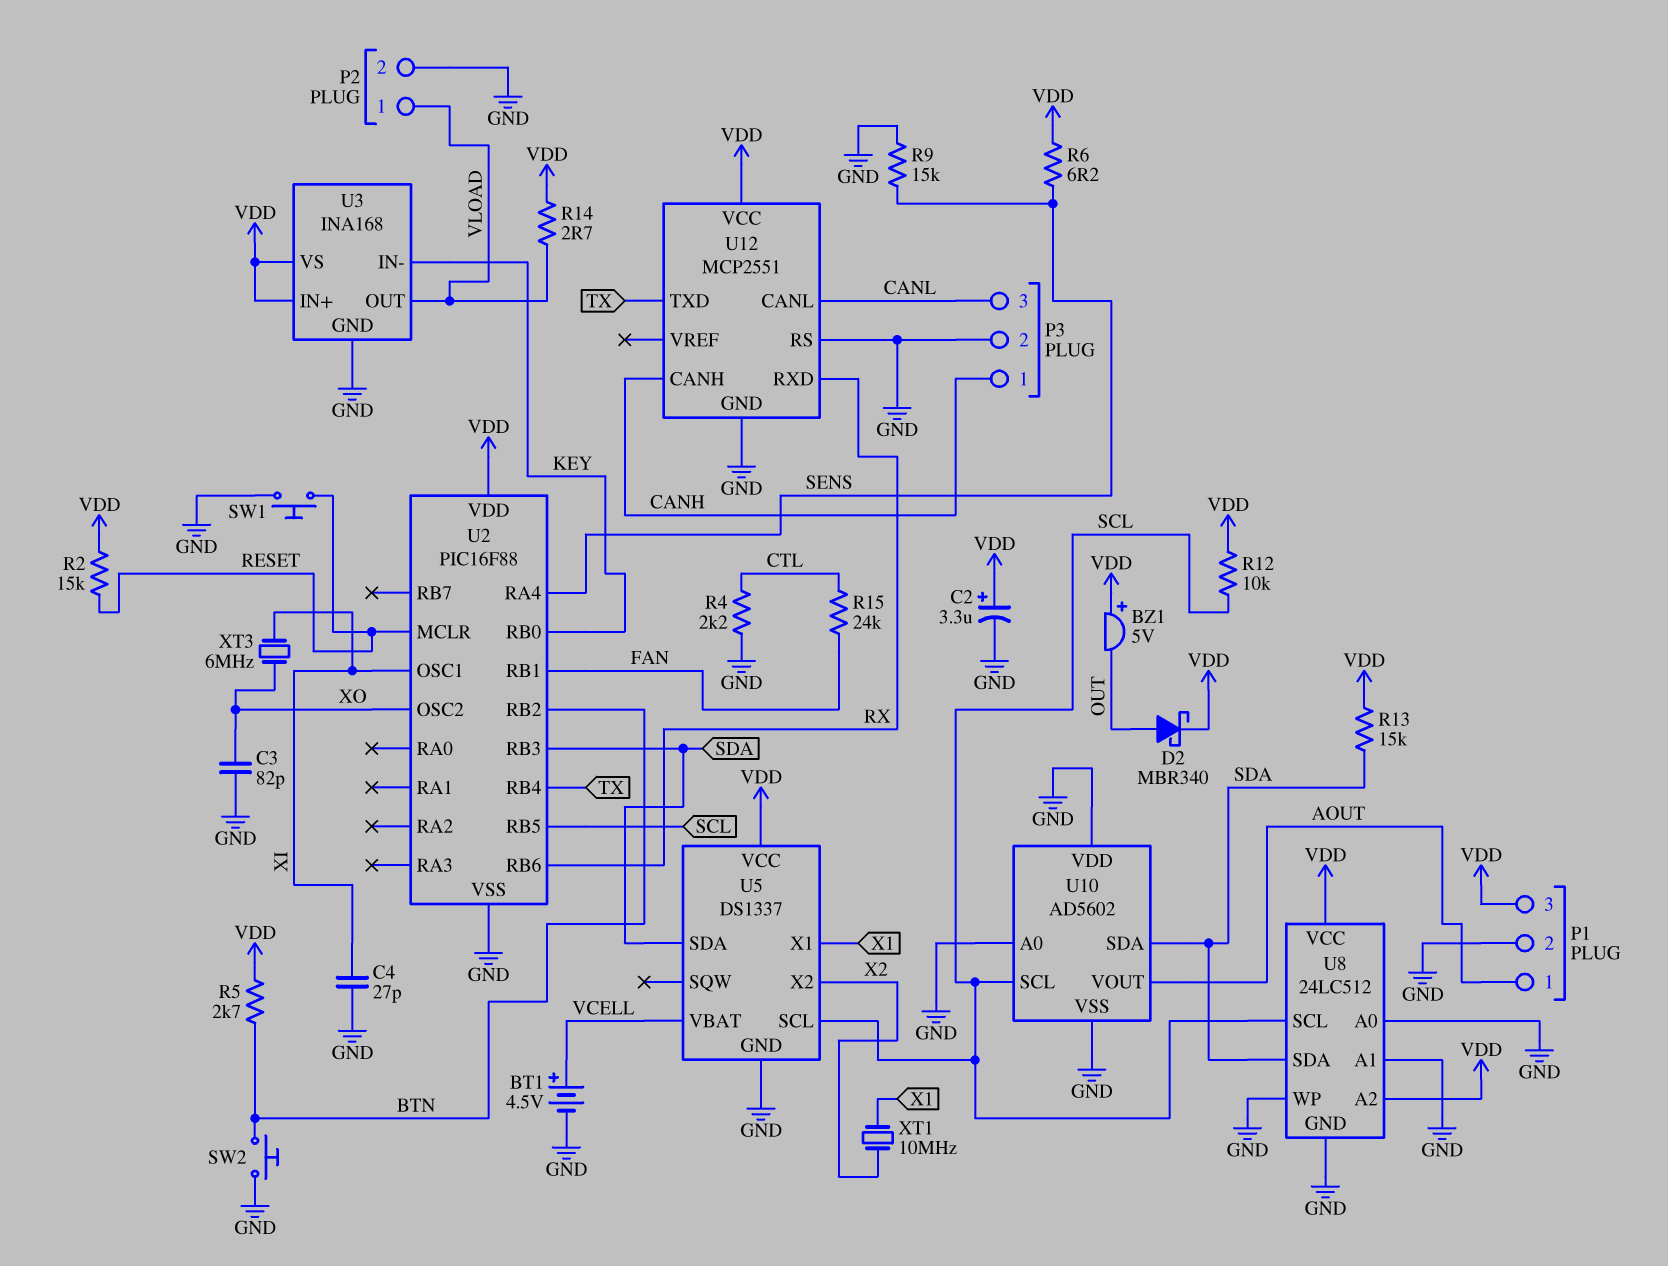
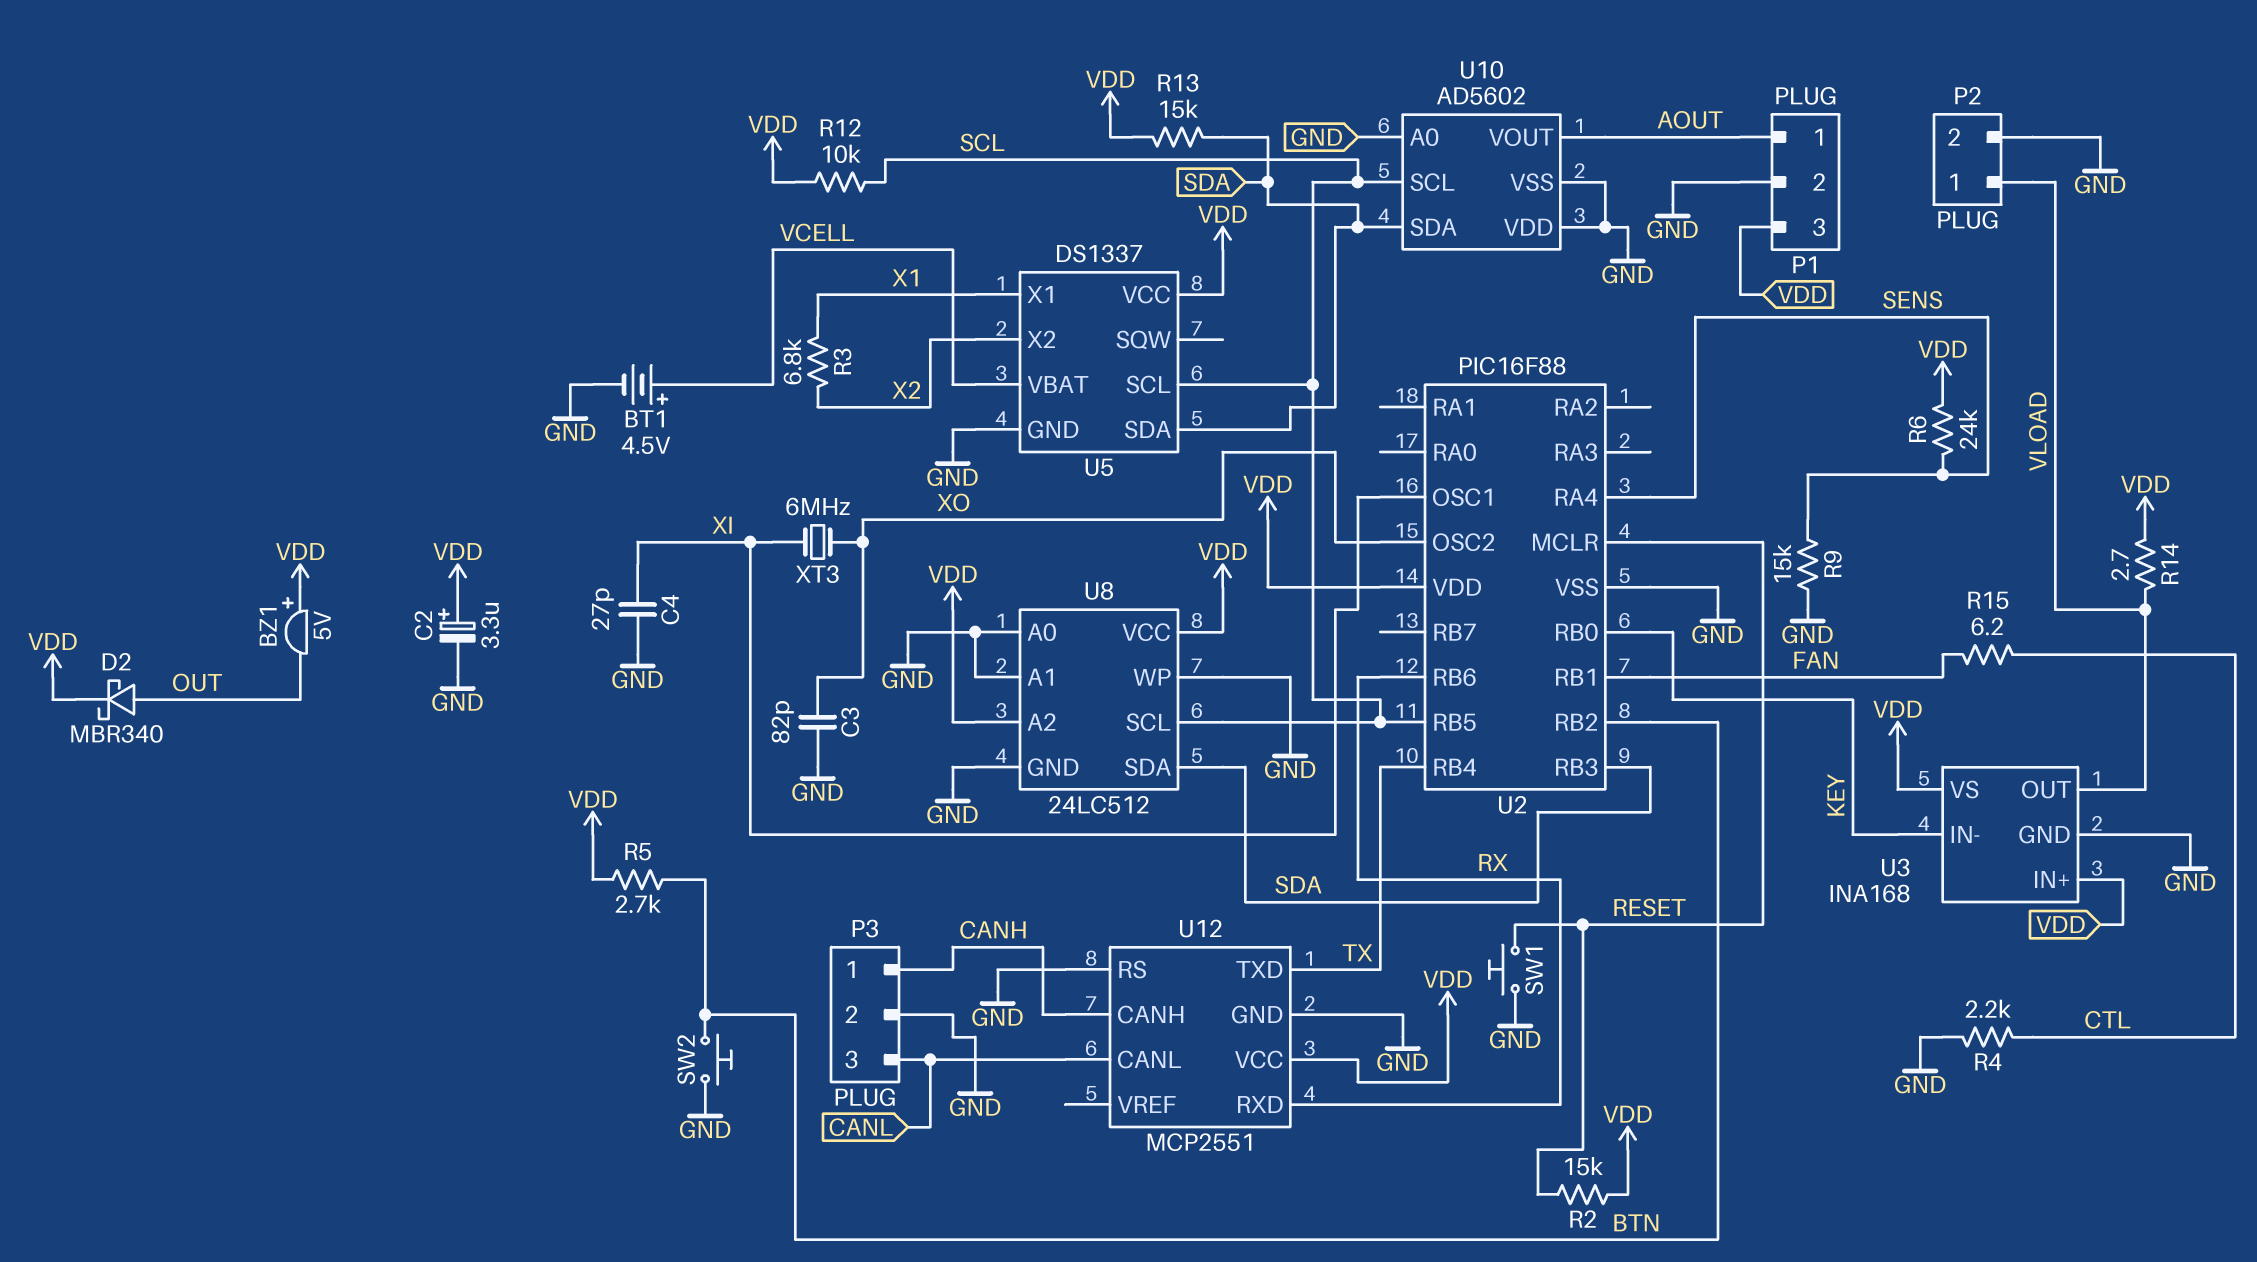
R3: none -> 6.8k (X1, X2)
R6: 6.2 (SENS, VDD) -> 24k (SENS, VDD)
R15: 24k (CTL, FAN) -> 6.2 (CTL, FAN)
XT1: 10MHz (X1, X2) -> none

